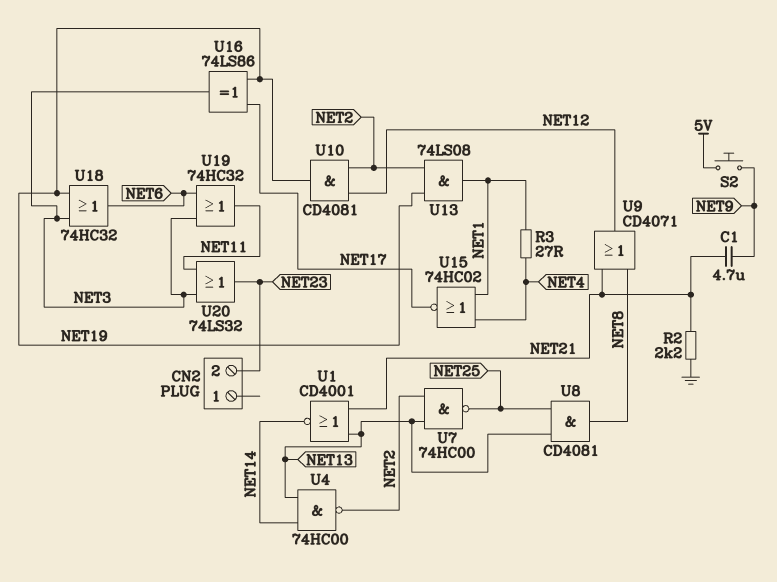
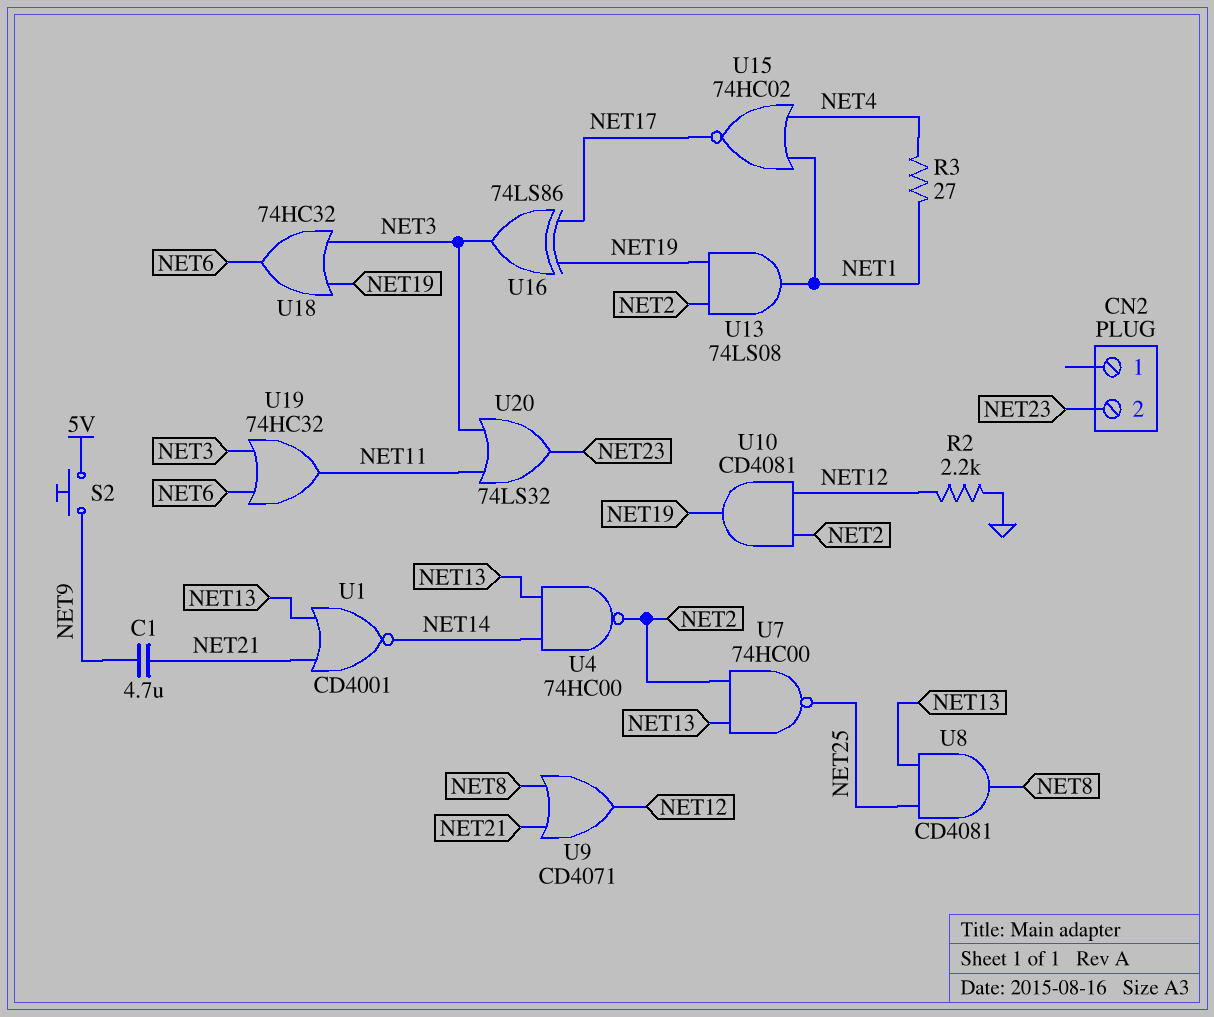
R2: 2.2k (GND, NET21) -> 2.2k (GND, NET12)

